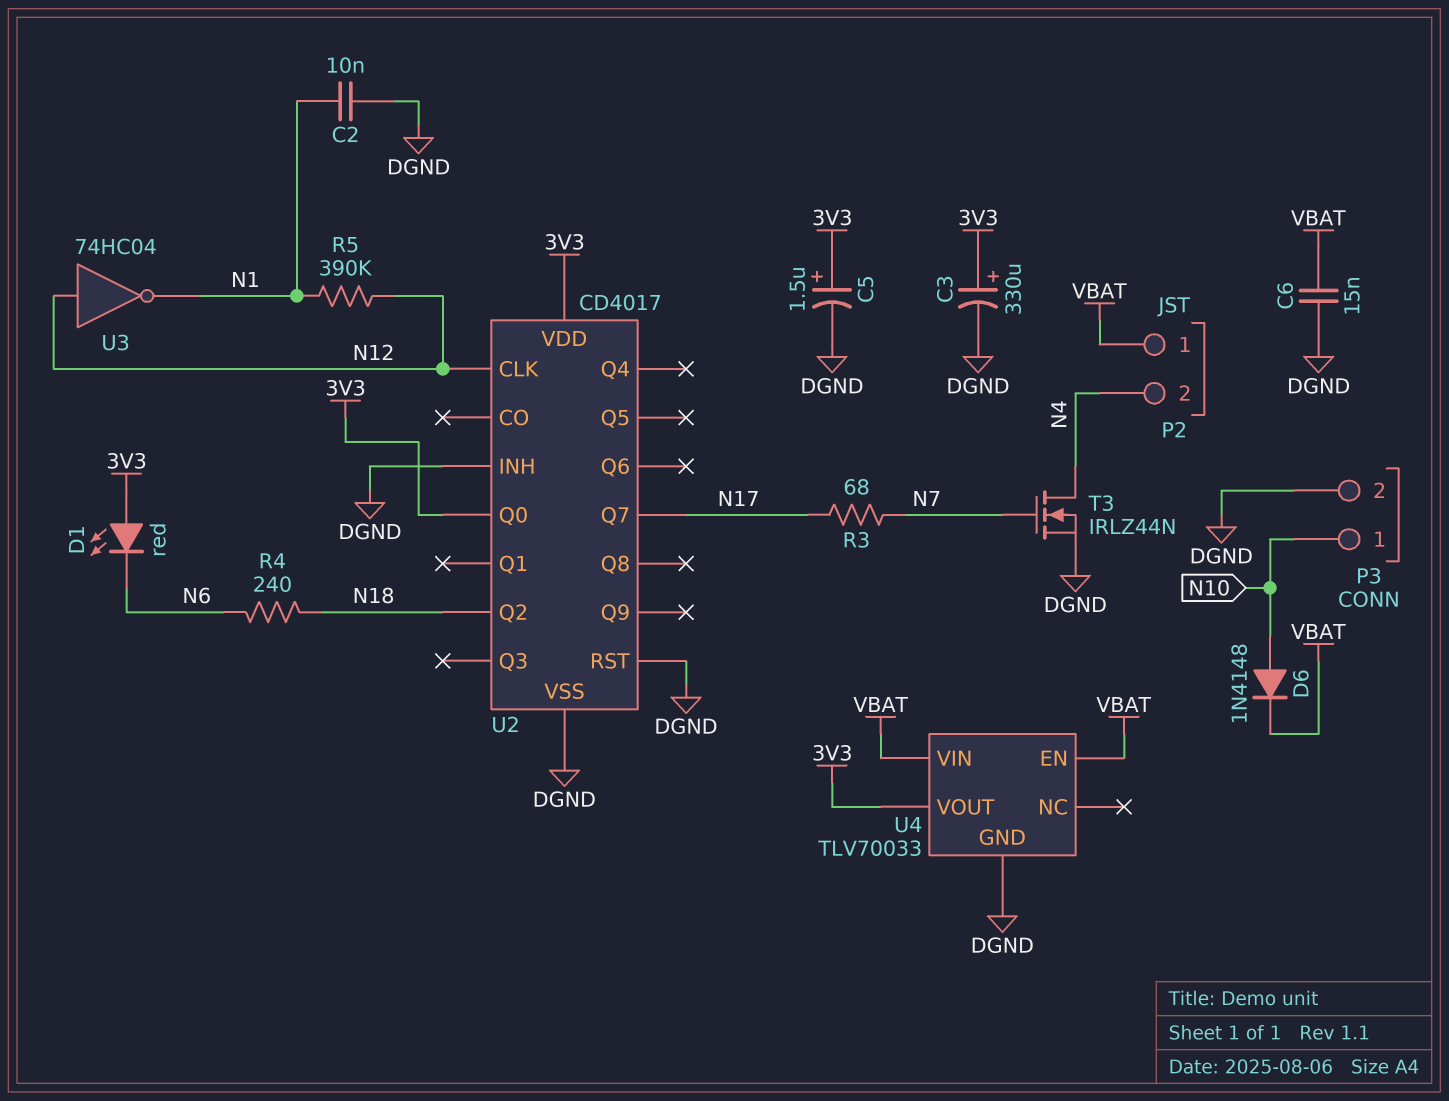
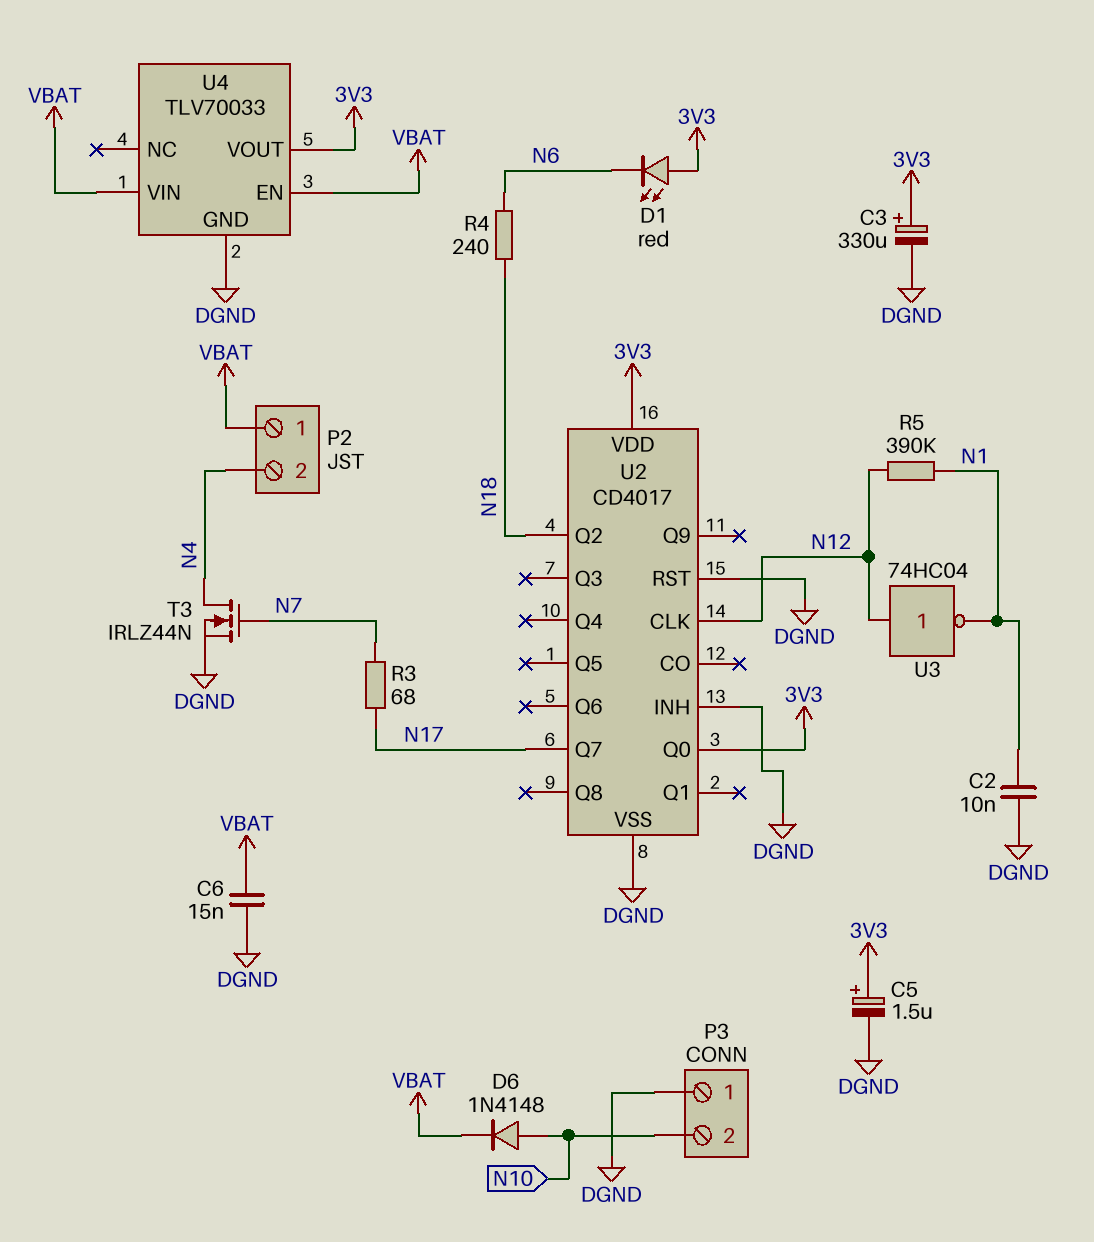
P3 pin 1: N10 -> DGND
P3 pin 2: DGND -> N10

